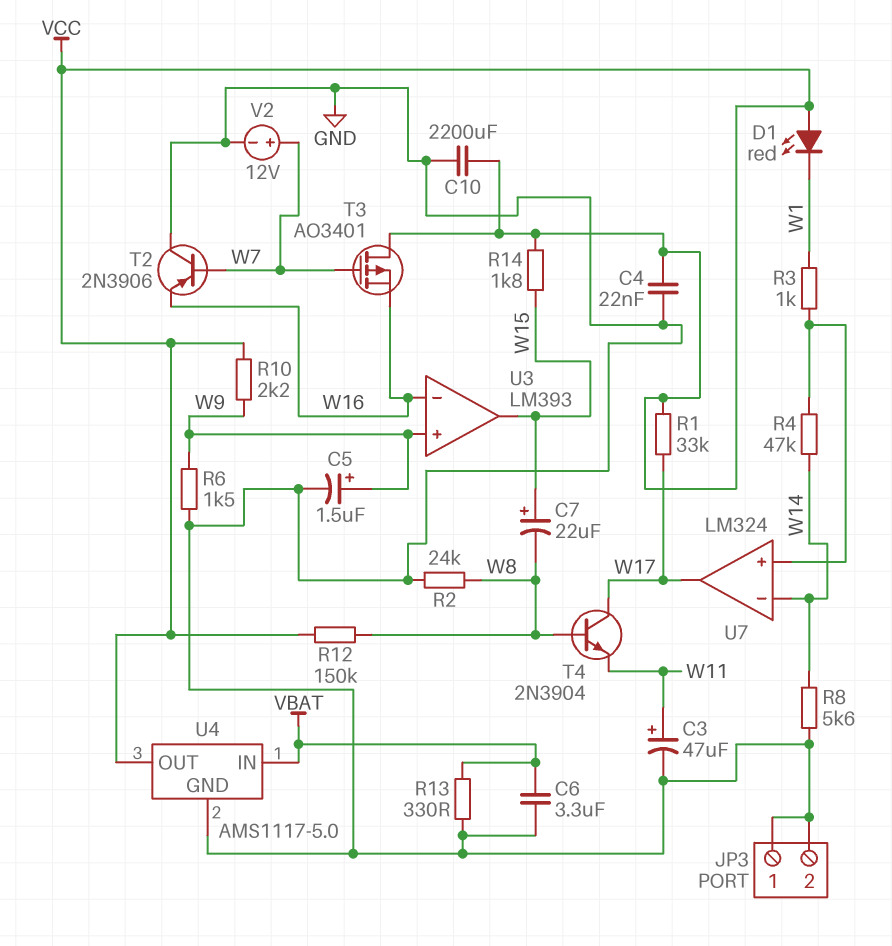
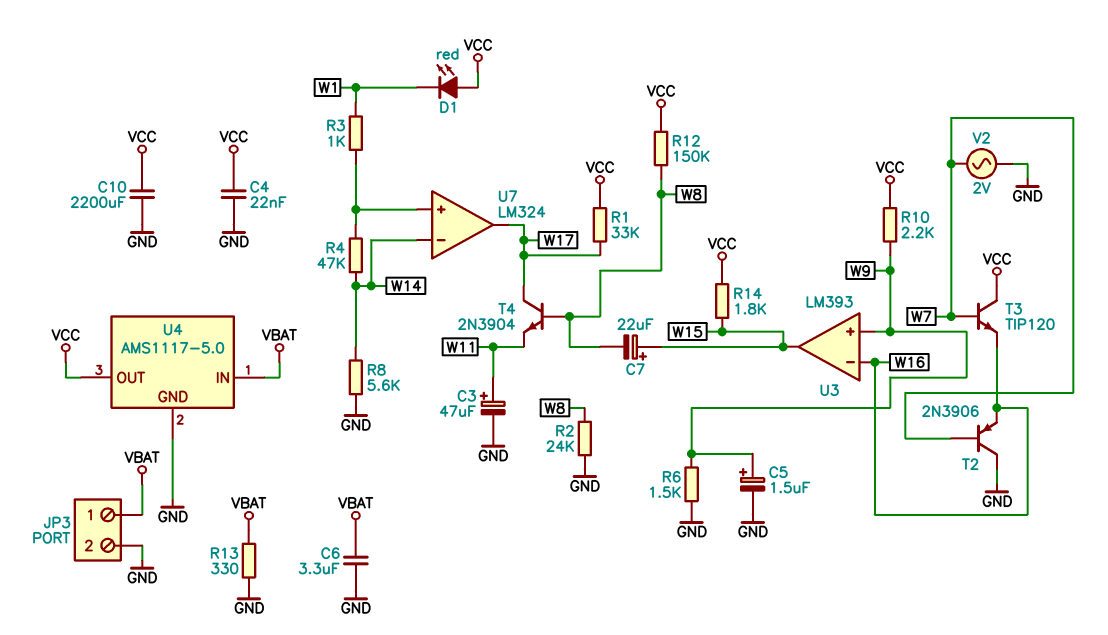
JP3 pin 1: GND -> VBAT
T3: PMOS AO3401 (G W7, D VCC, S W16) -> NPN TIP120 (B W7, C VCC, E W16)
V2: 12V (plus W7, minus GND) -> AC 2V (GND, W7)

